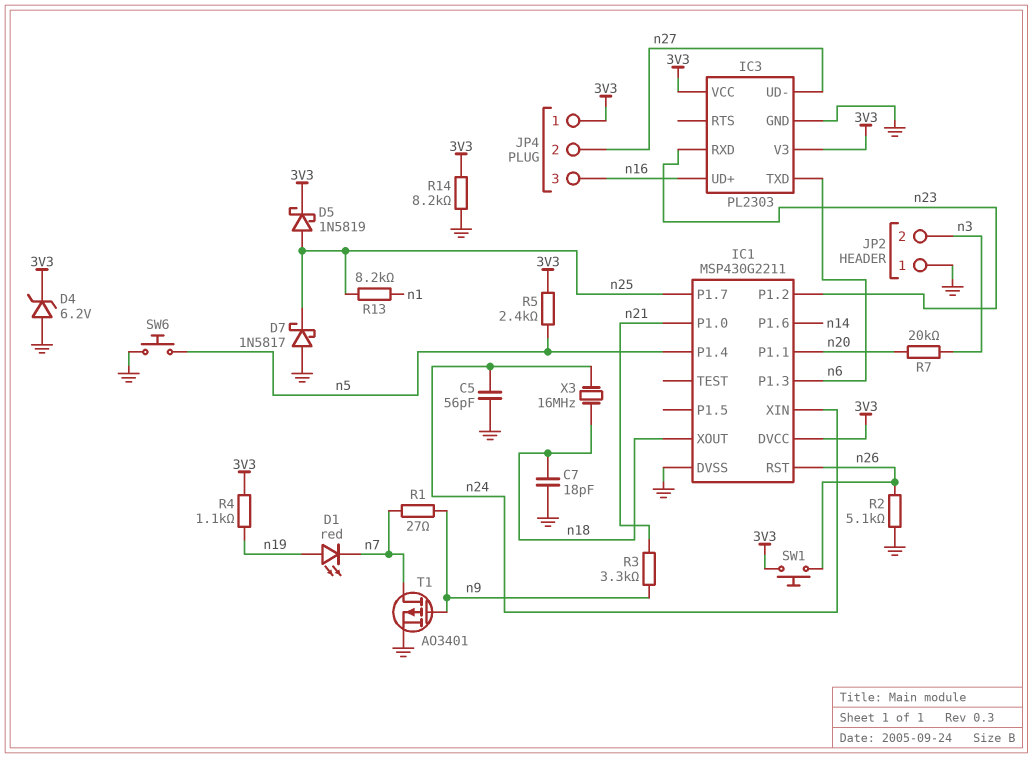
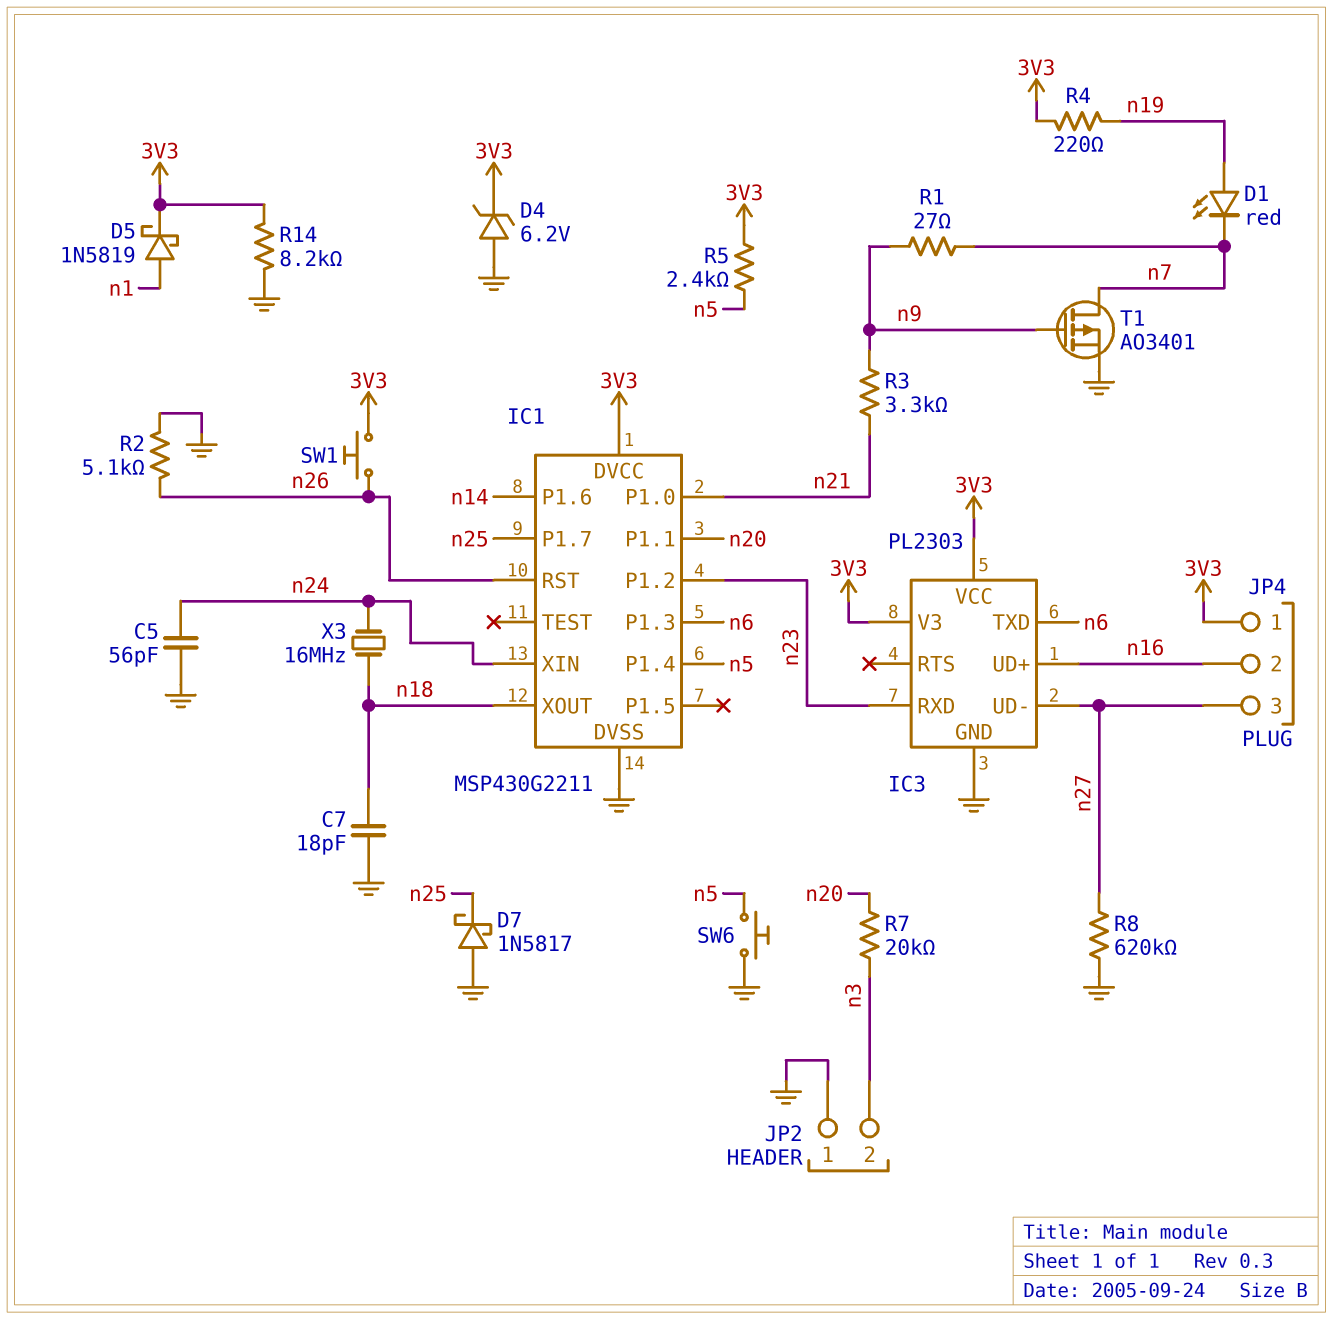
D5: schottky 1N5819 (A n25, K 3V3) -> schottky 1N5819 (A n1, K 3V3)
JP4 pin 2: n27 -> n16
JP4 pin 3: n16 -> n27
R4: 1.1k (3V3, n19) -> 220 (3V3, n19)
R8: none -> 620k (GND, n27)
R13: 8.2k (n1, n25) -> none

